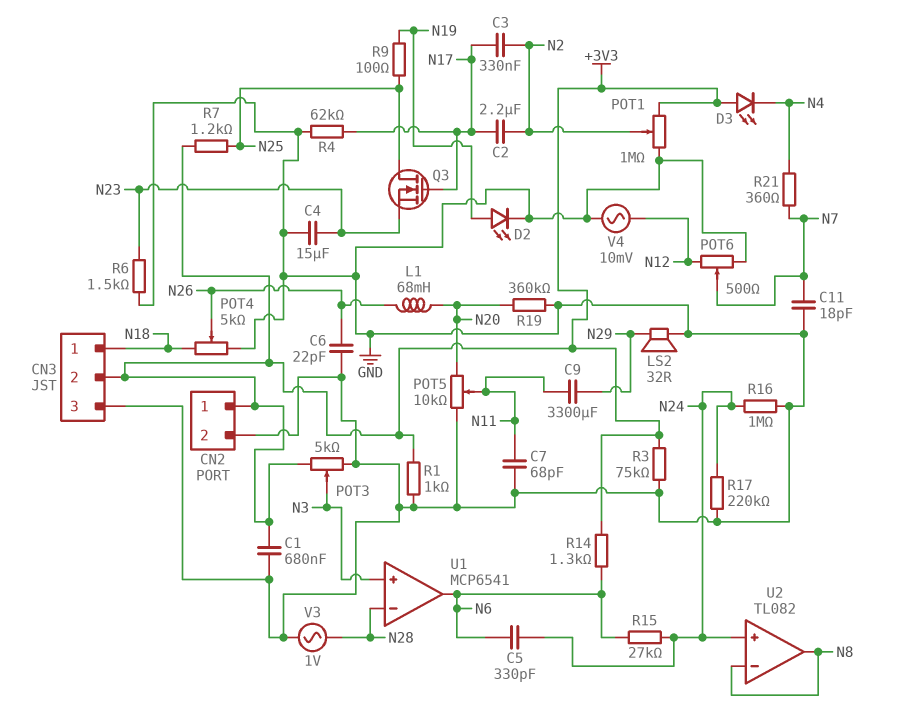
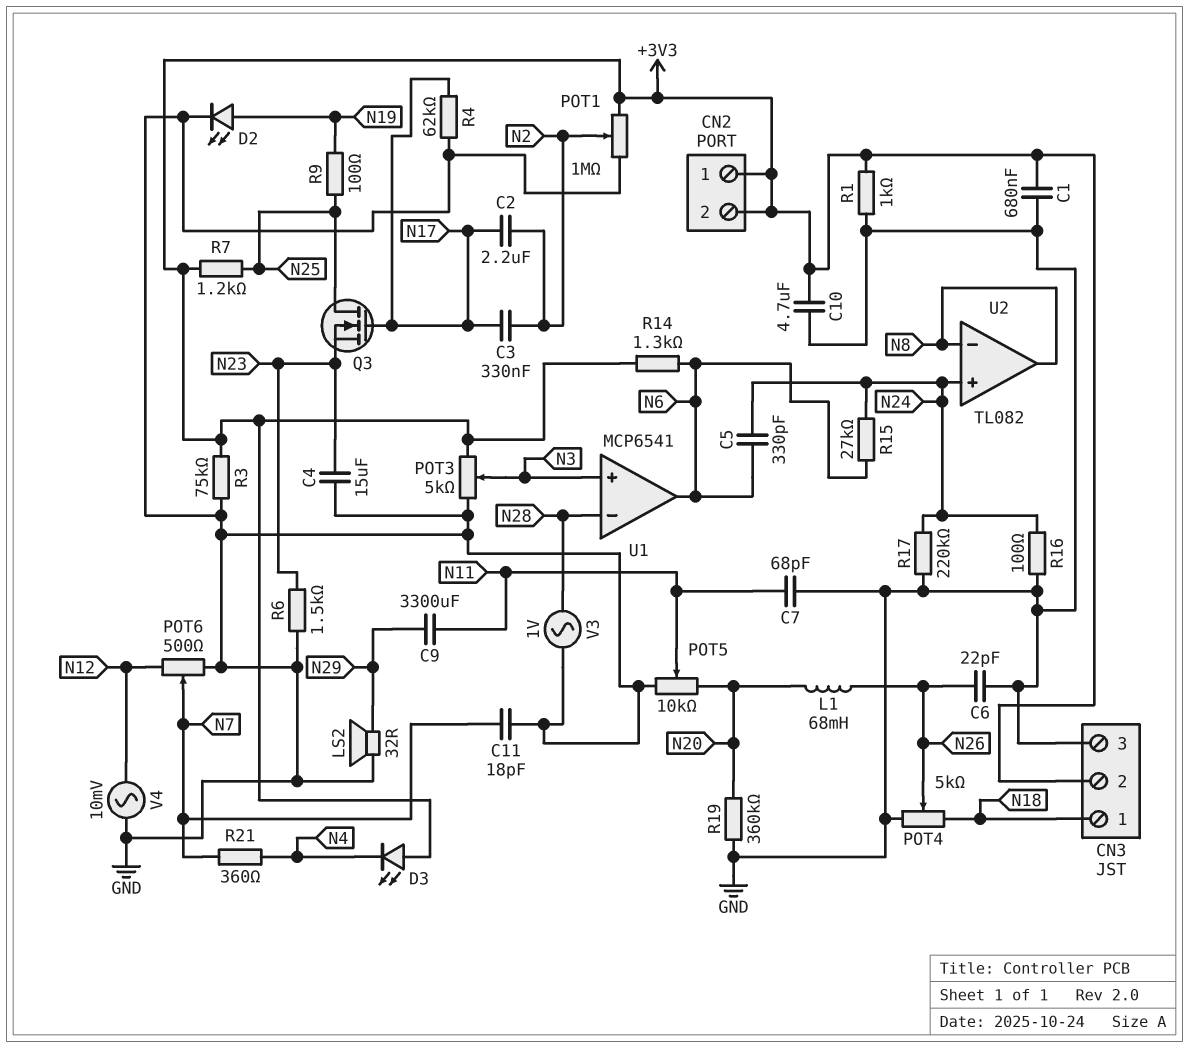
C10: none -> 4.7uF (+3V3, GND)
CN2 pin 2: GND -> +3V3
R16: 1M (GND, N24) -> 100 (GND, N24)

